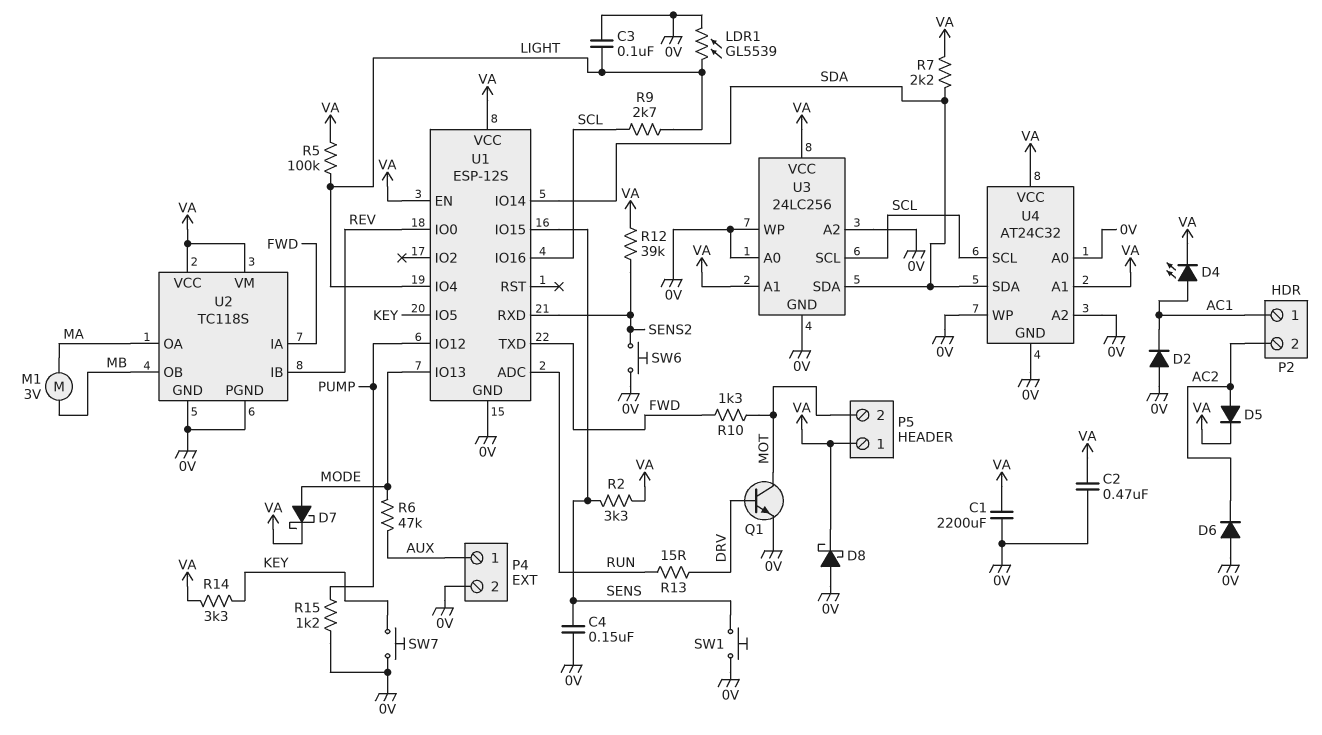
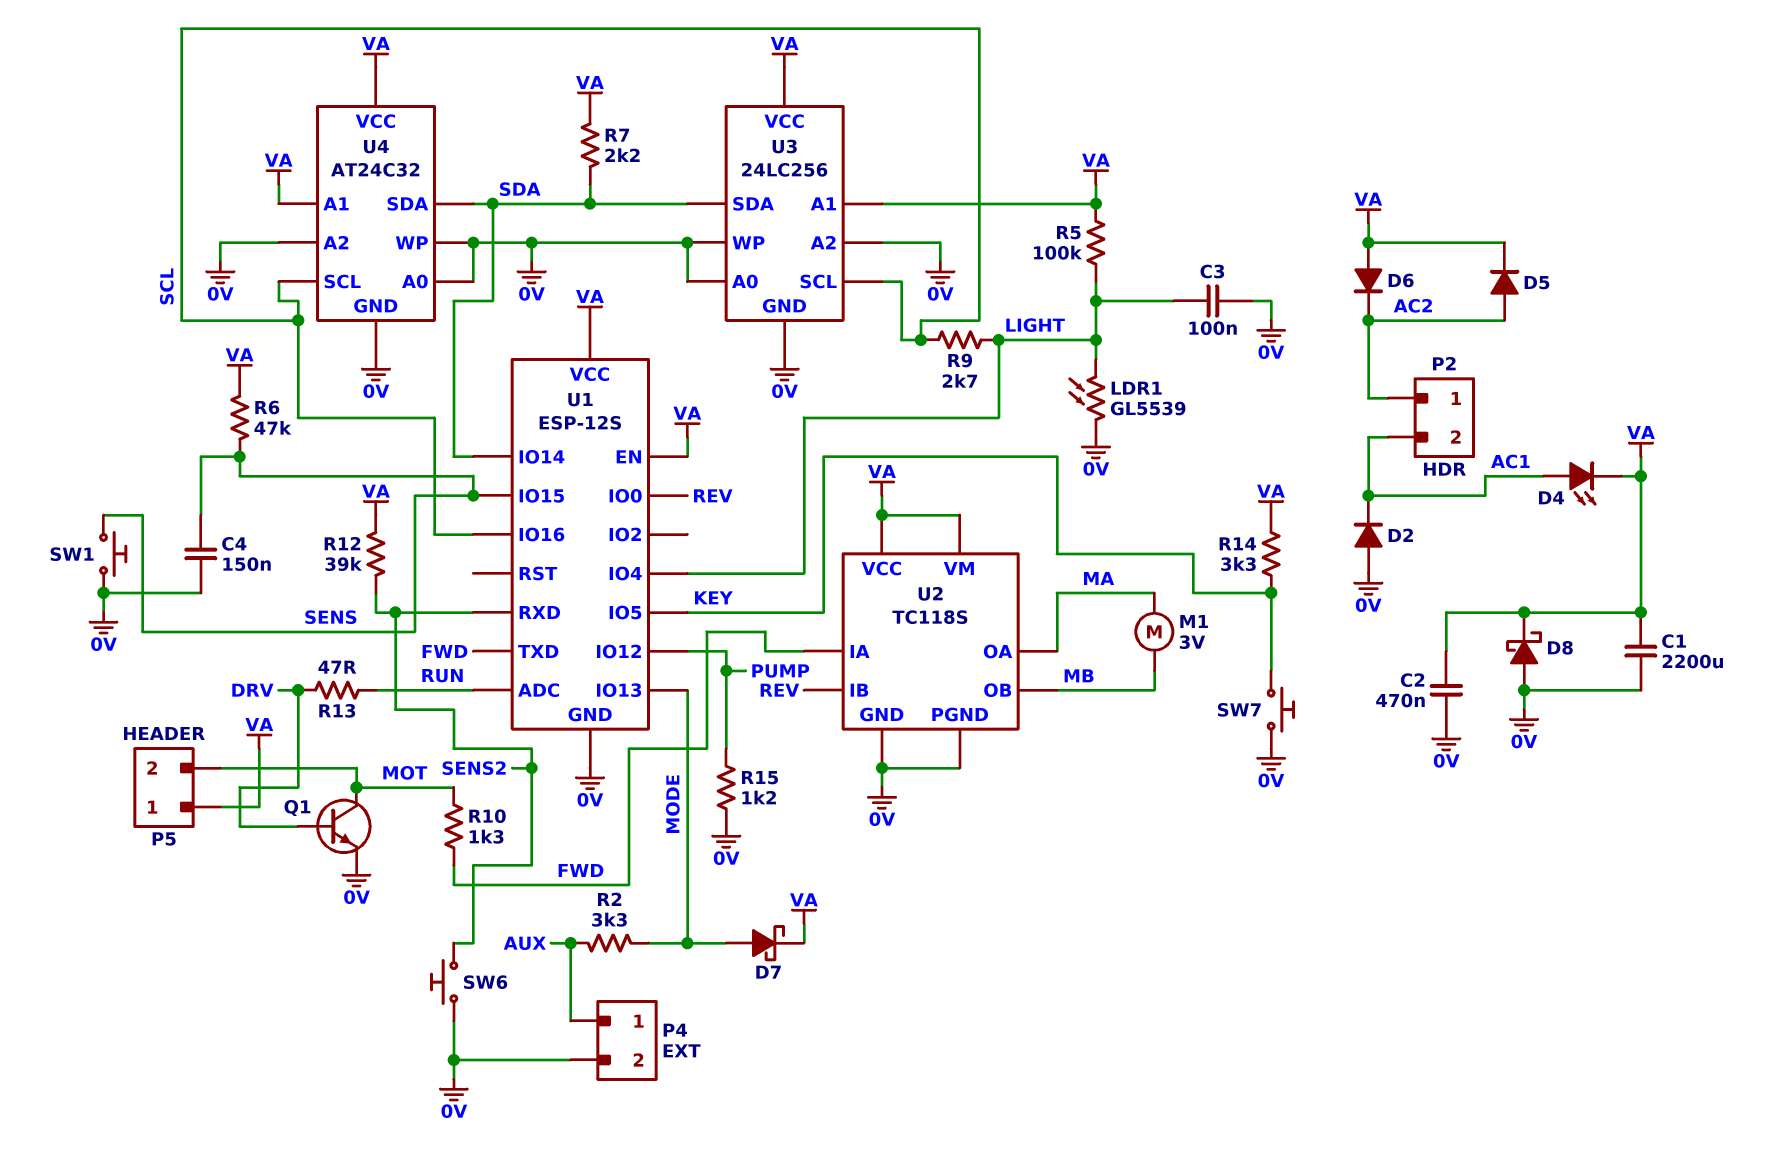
D6: diode (A 0V, K AC2) -> diode (A VA, K AC2)
P2 pin 1: AC1 -> AC2
P2 pin 2: AC2 -> AC1
R2: 3.3k (SENS, VA) -> 3.3k (AUX, MODE)
R6: 47k (AUX, MODE) -> 47k (SENS, VA)
R13: 15 (DRV, RUN) -> 47 (DRV, RUN)

